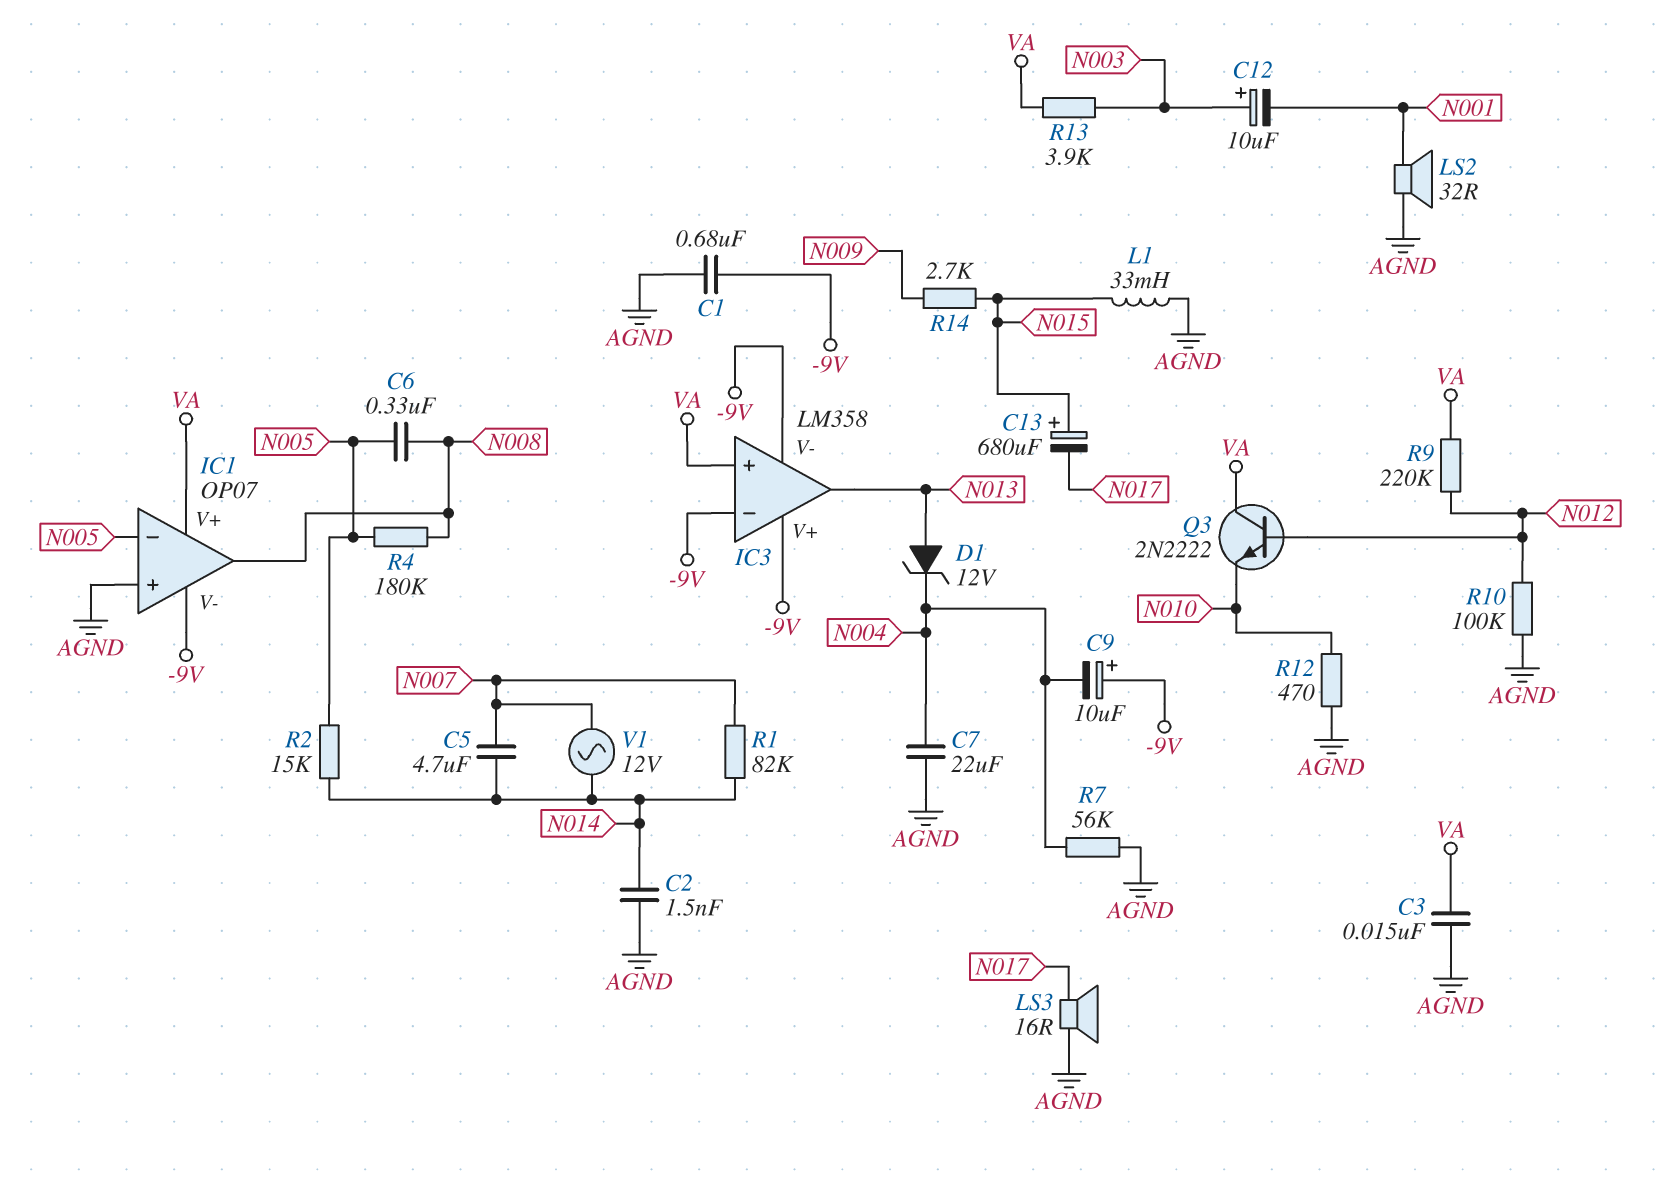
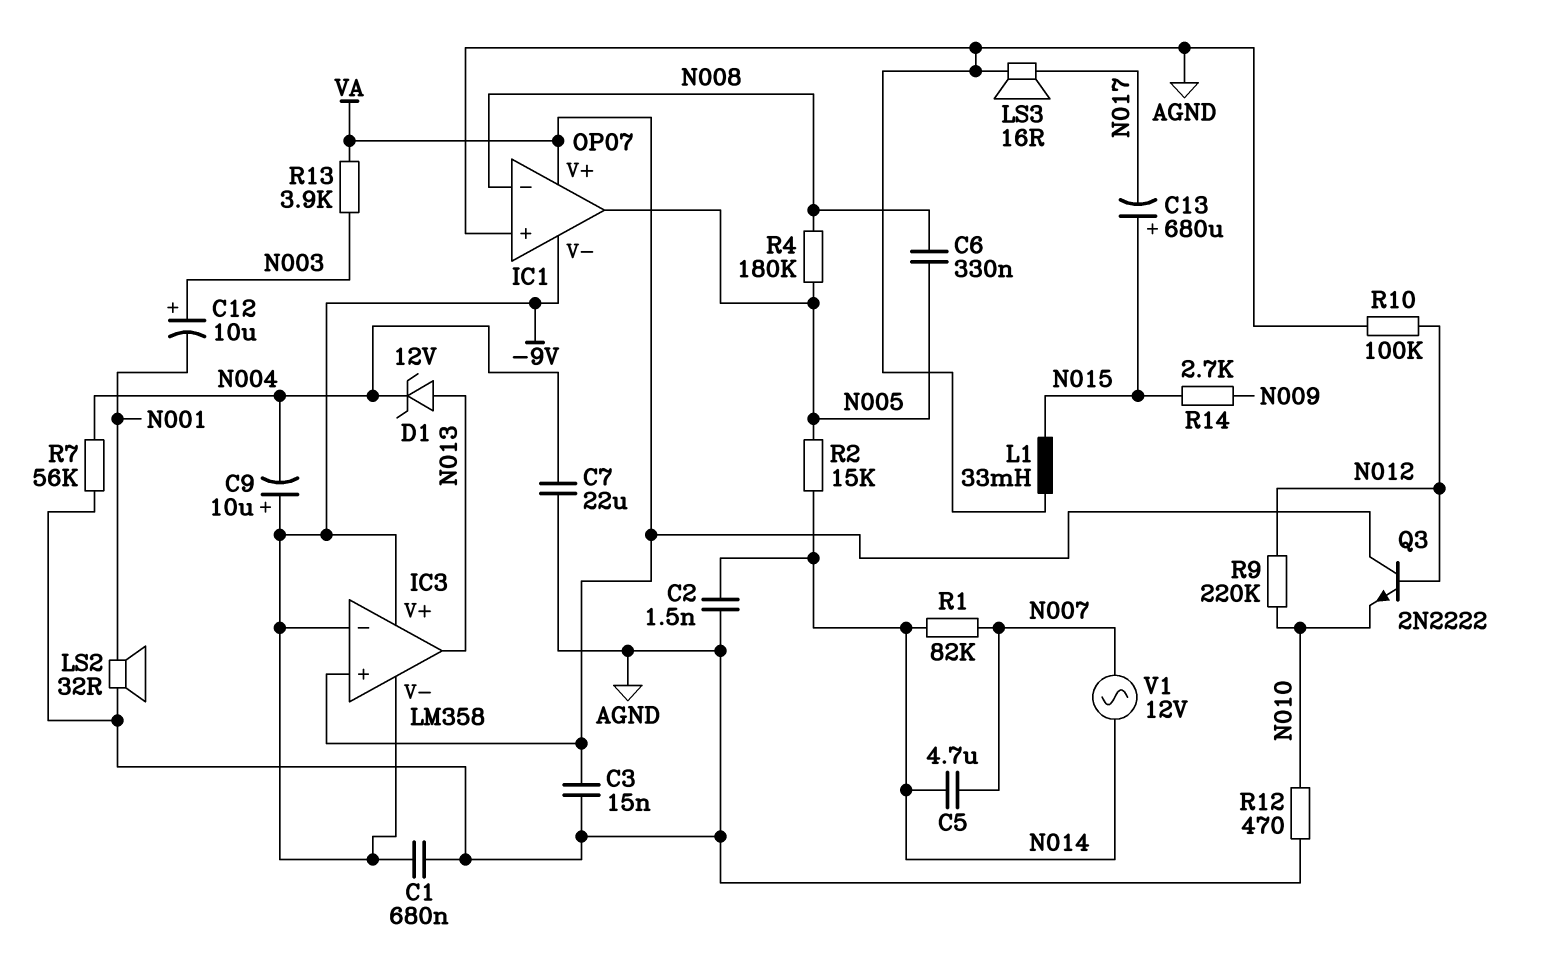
IC1 pin in-: N005 -> N008
IC1 pin out: N008 -> N005
R9: 220k (N012, VA) -> 220k (N010, N012)

